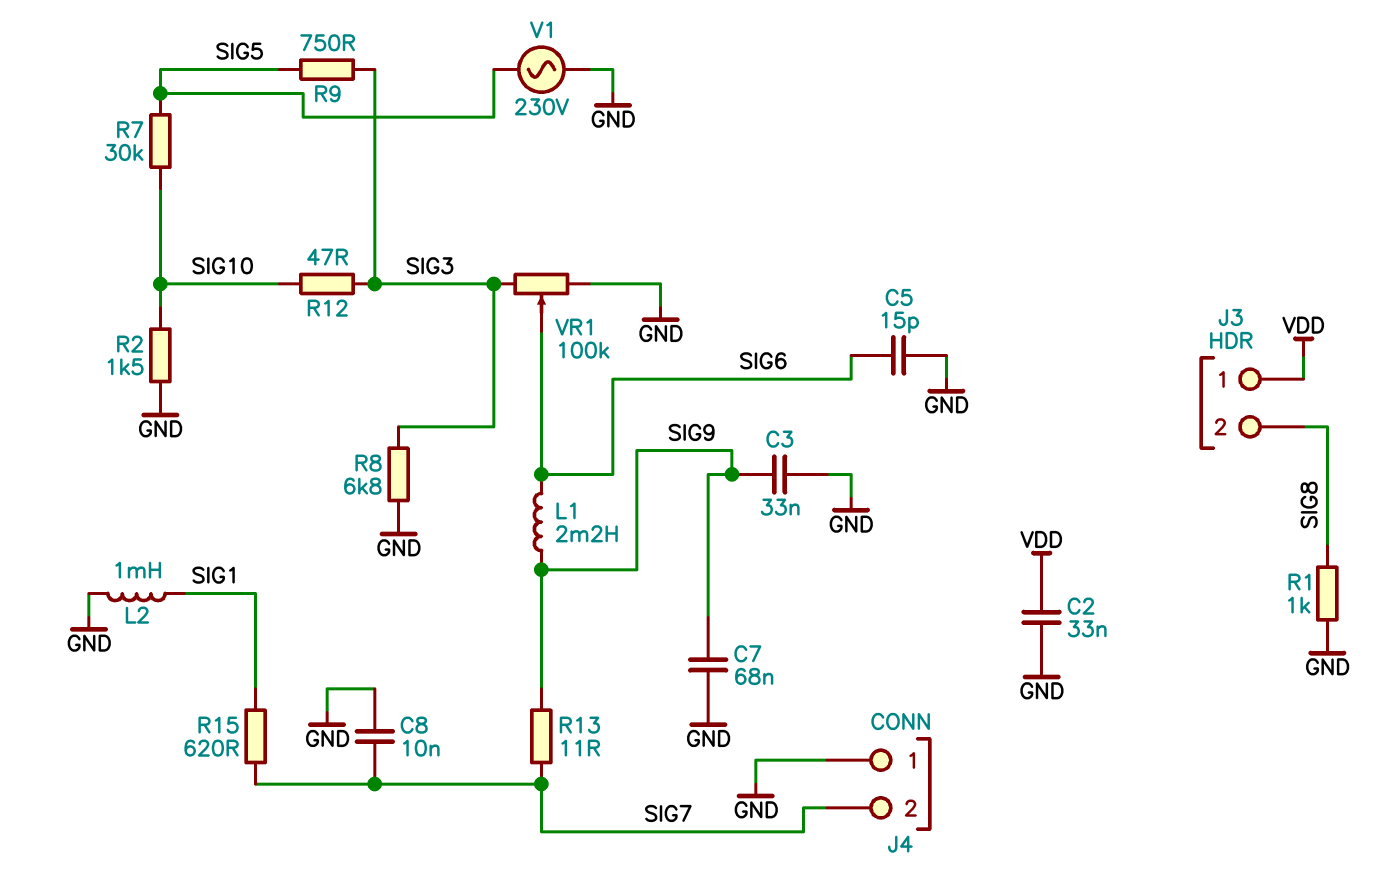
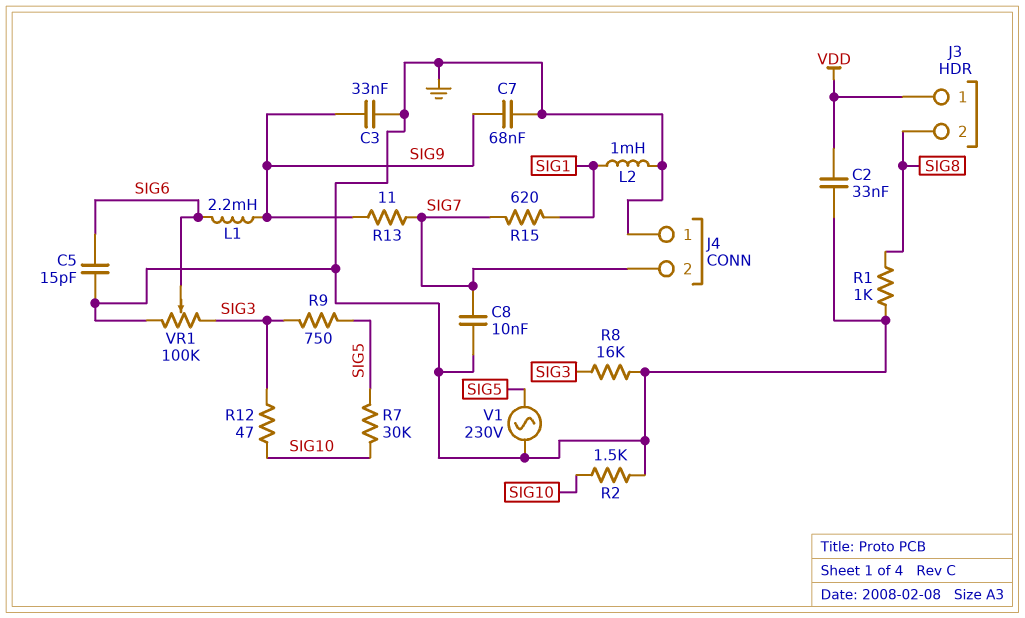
R8: 6.8k (GND, SIG3) -> 16k (GND, SIG3)

